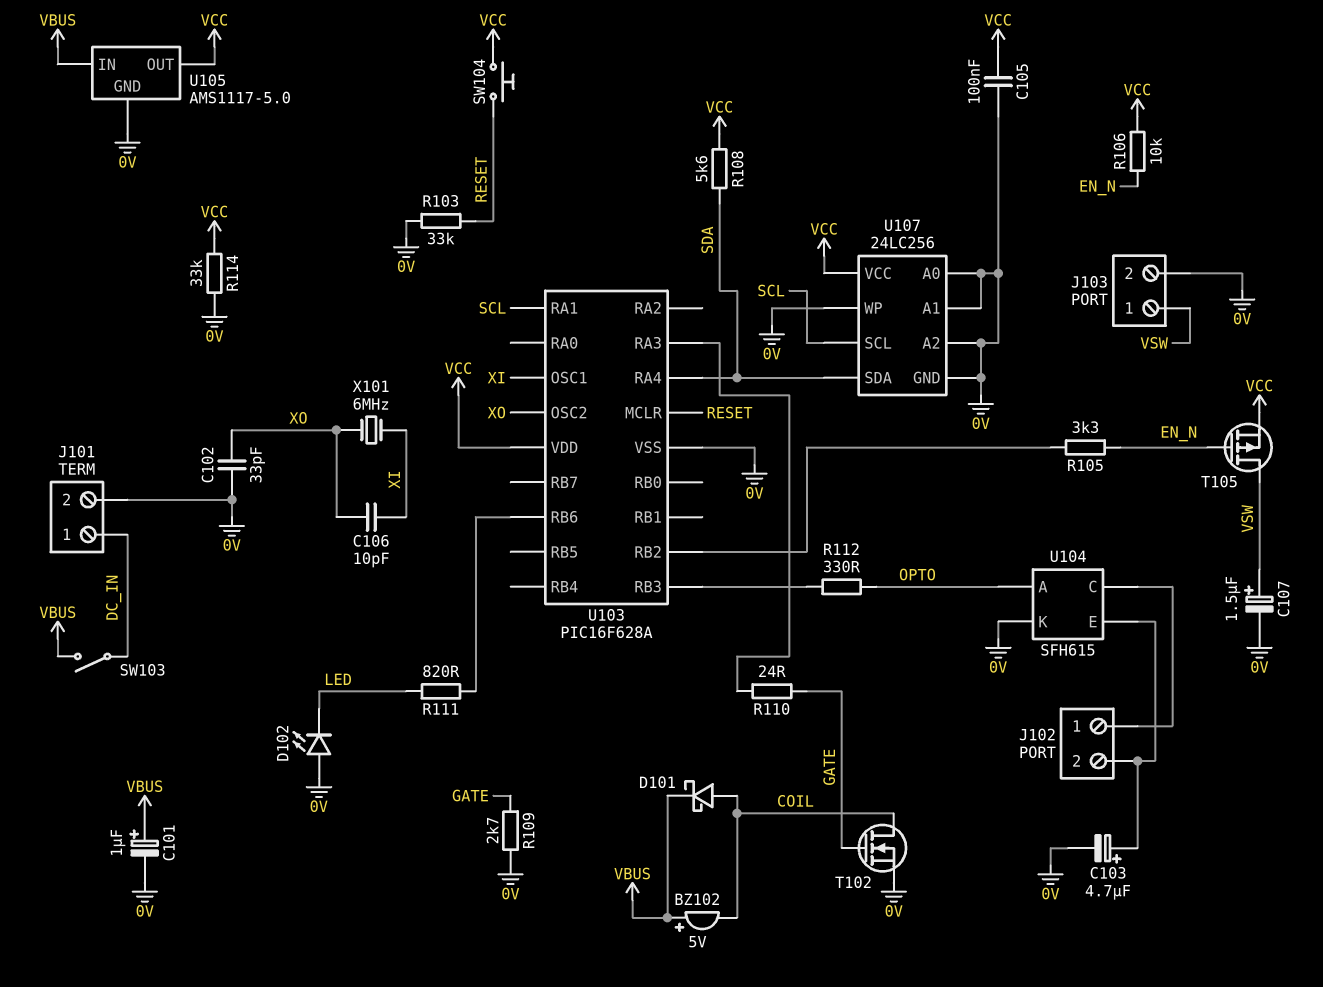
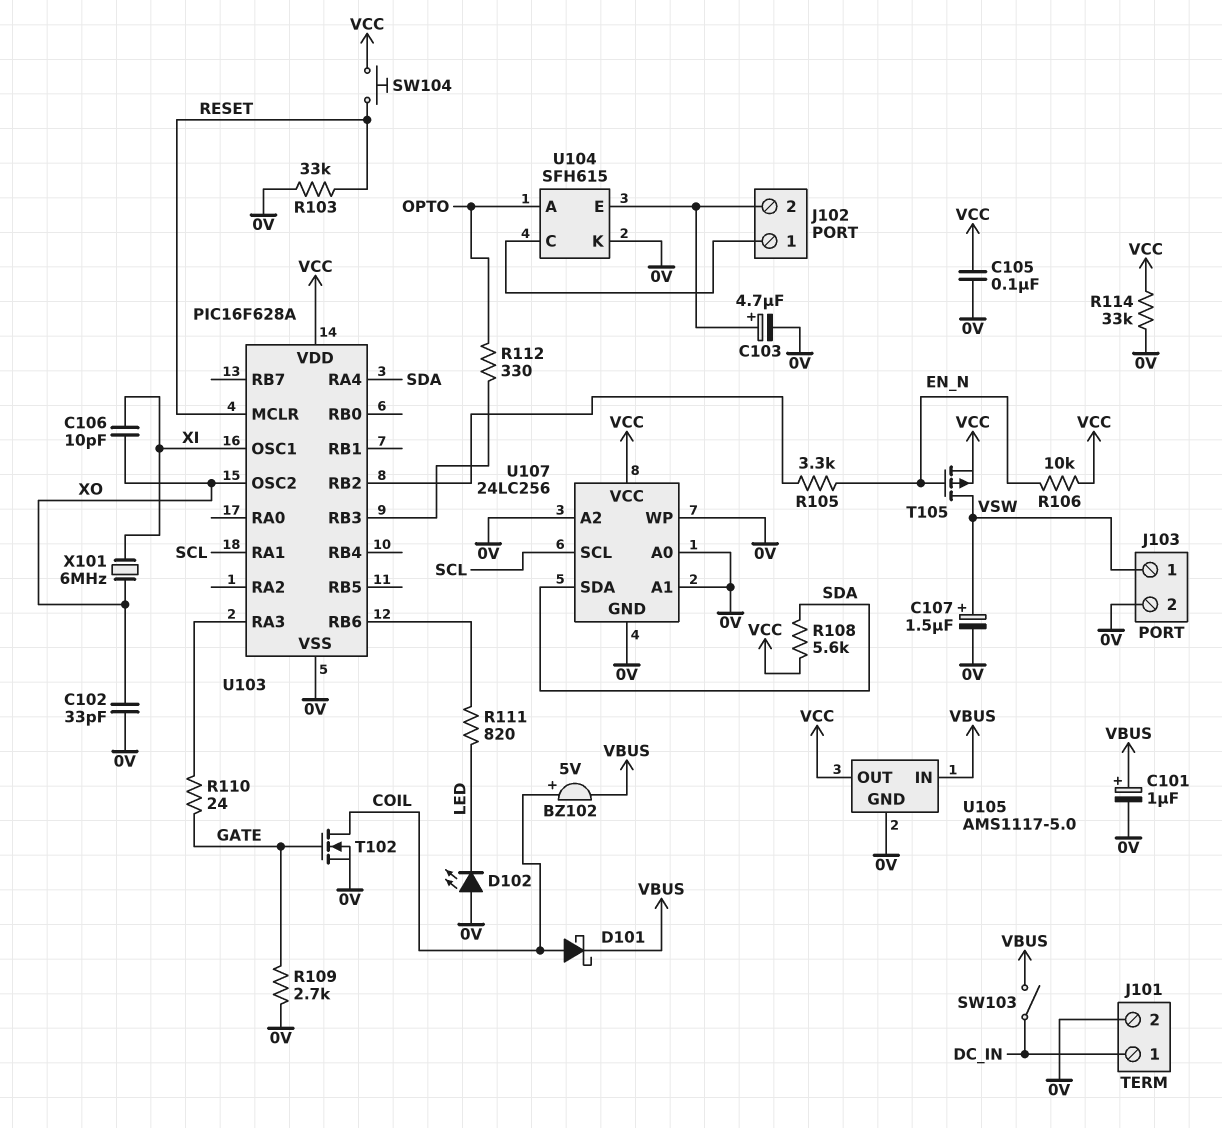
BZ102: buzzer 5V (plus VBUS, minus COIL) -> buzzer 5V (plus COIL, minus VBUS)

